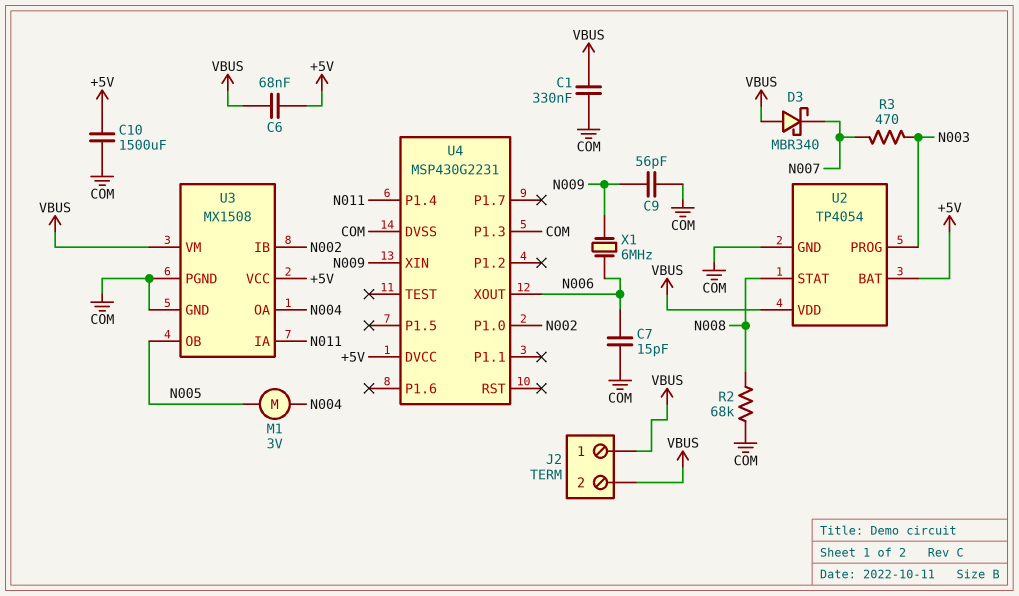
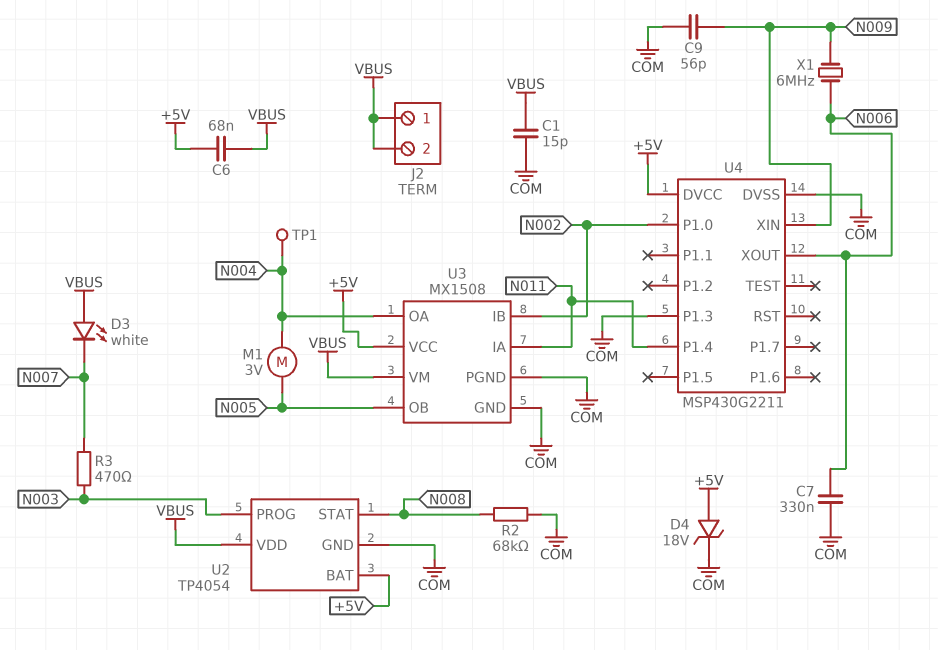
C1: 330nF (COM, VBUS) -> 15pF (COM, VBUS)
C7: 15pF (COM, N006) -> 330nF (COM, N006)
C10: 1500uF (+5V, COM) -> none
D3: schottky MBR340 (A VBUS, K N007) -> LED white (A VBUS, K N007)
D4: none -> zener 18V (A +5V, K COM)
TP1: none -> test point (N004)
U4: MSP430G2231 -> MSP430G2211

